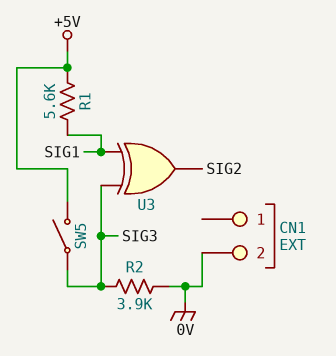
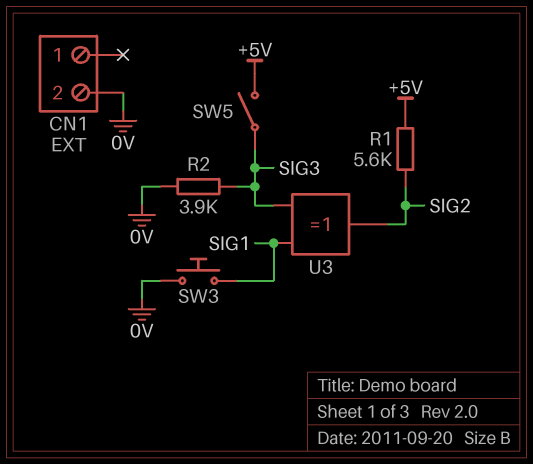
R1: 5.6k (+5V, SIG1) -> 5.6k (+5V, SIG2)
SW3: none -> button (0V, SIG1)

